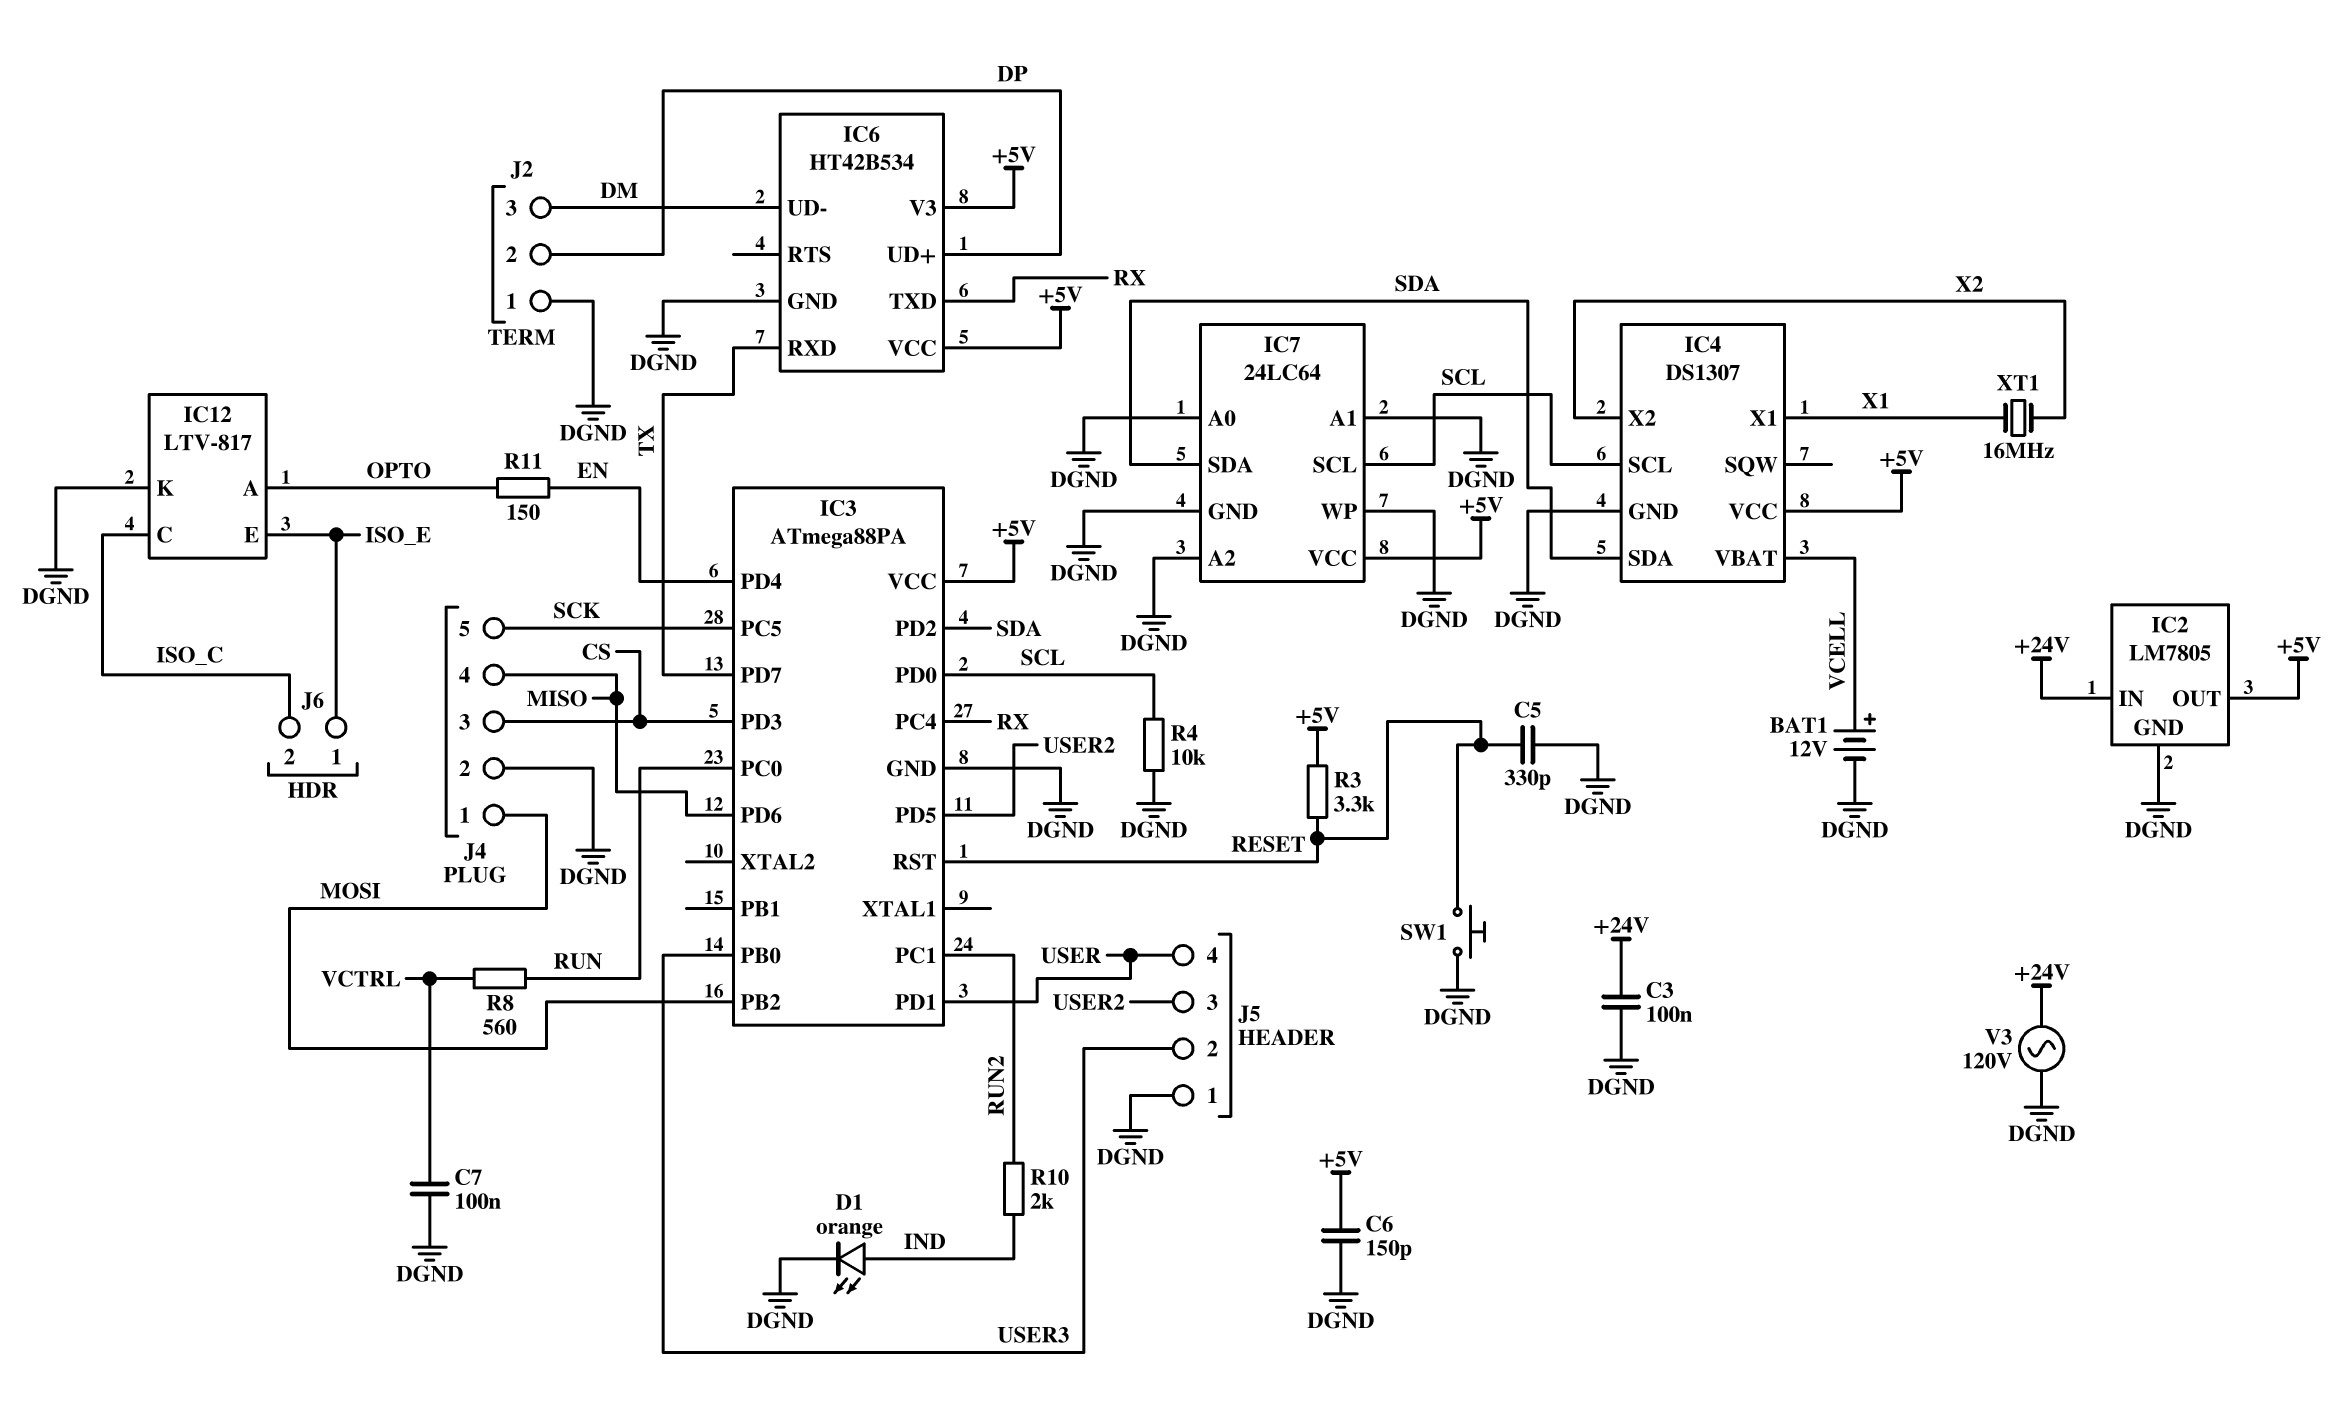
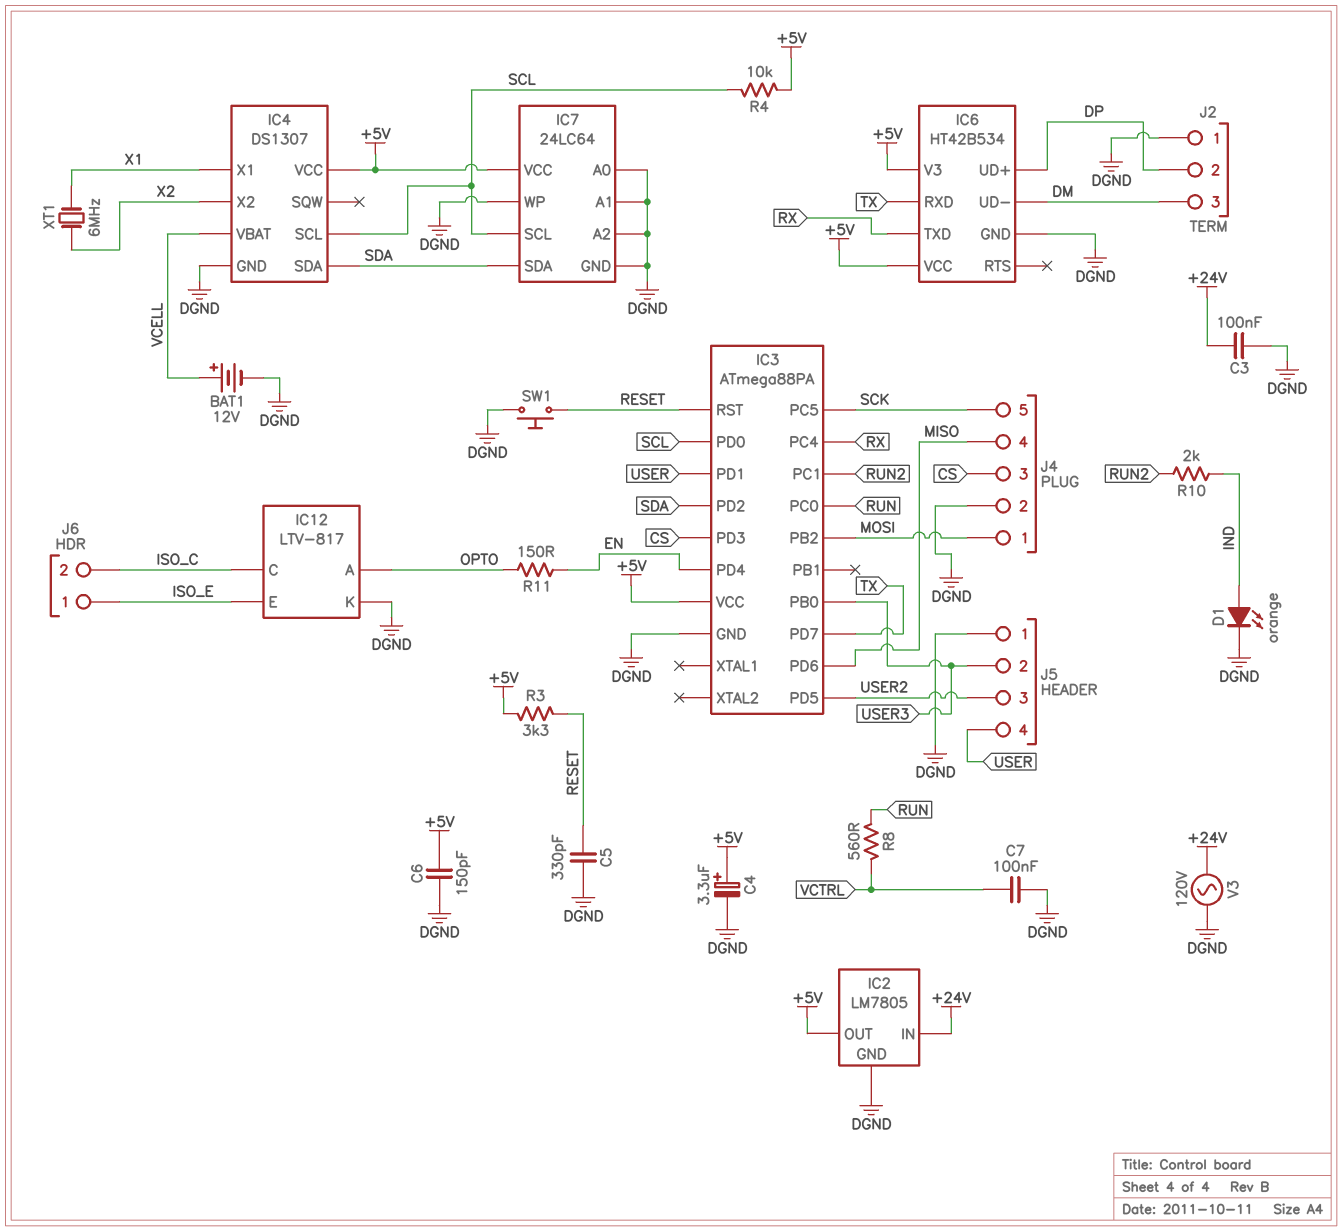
C4: none -> 3.3uF (plus +5V, minus DGND)
R4: 10k (DGND, SCL) -> 10k (+5V, SCL)
XT1: 16MHz (X1, X2) -> 6MHz (X1, X2)

